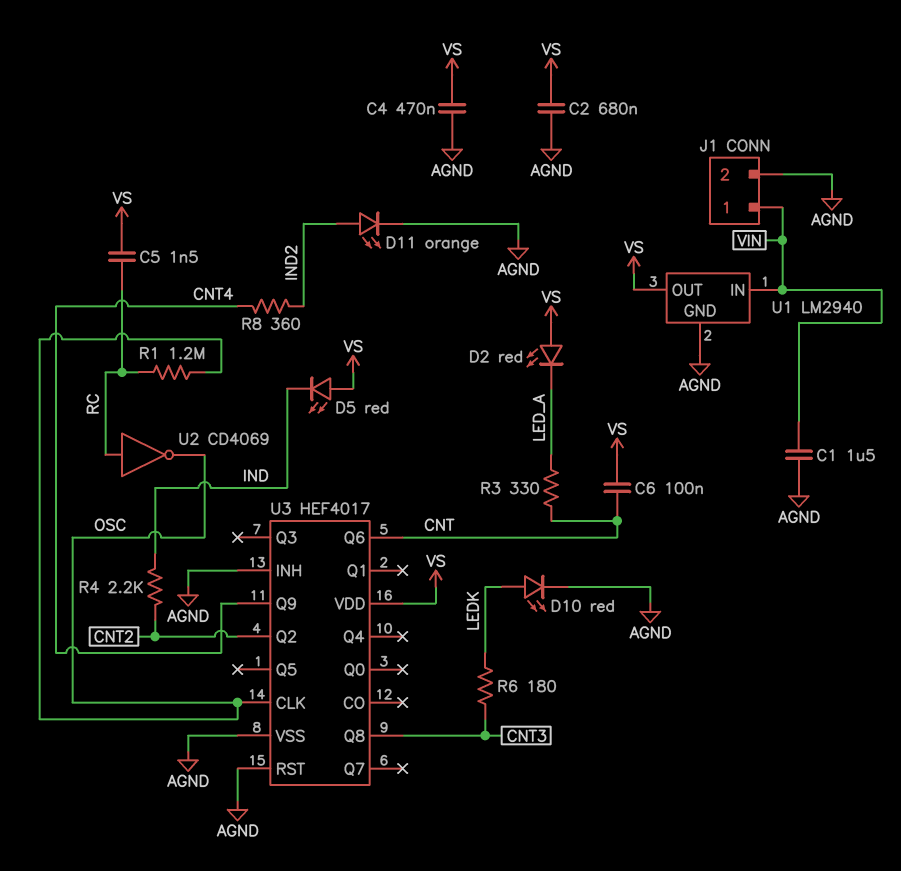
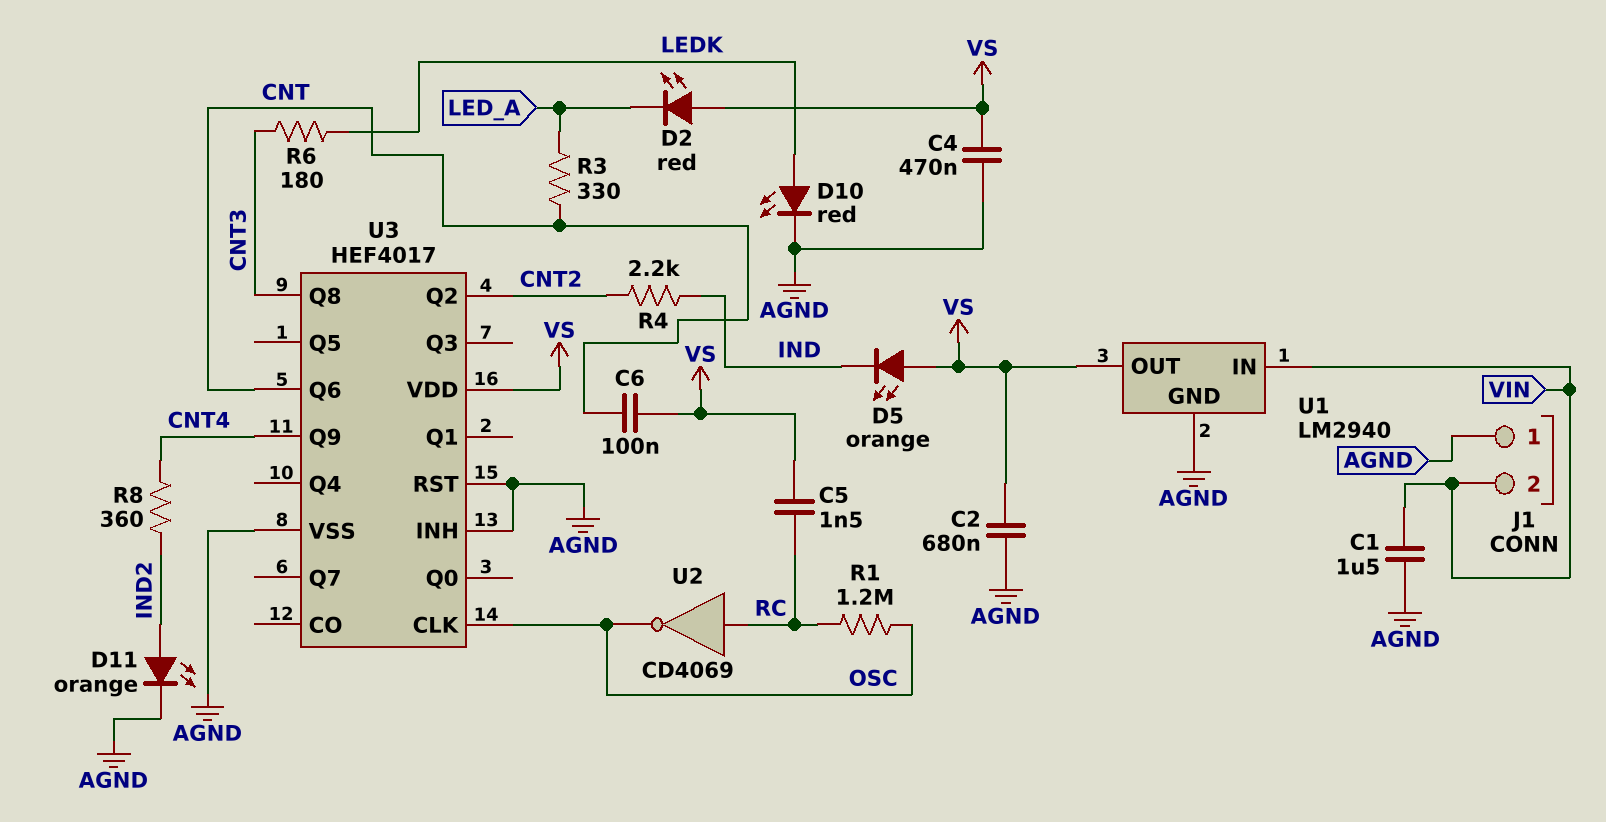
D5: LED red (A VS, K IND) -> LED orange (A VS, K IND)
J1 pin 1: VIN -> AGND
J1 pin 2: AGND -> VIN

